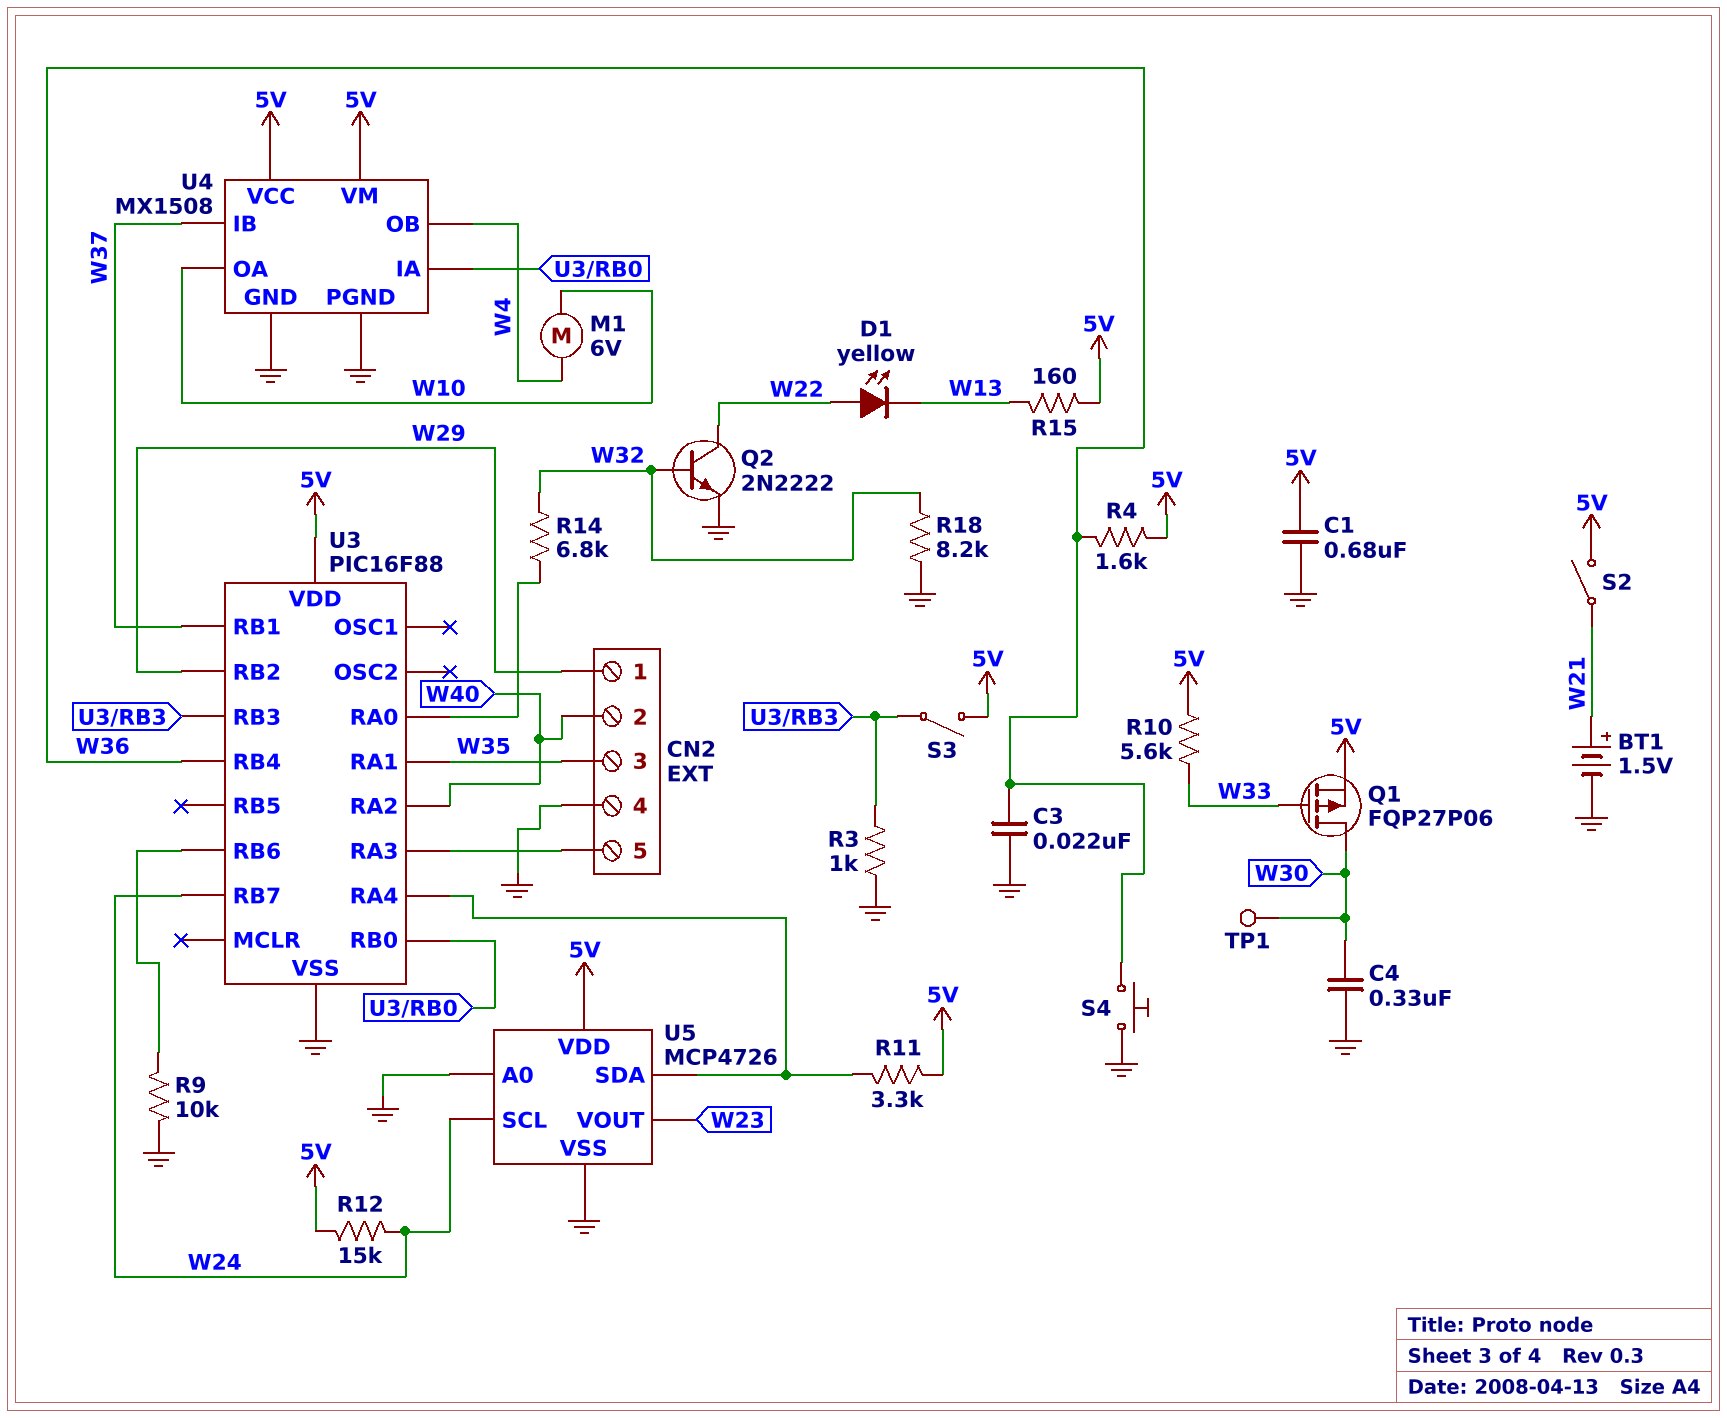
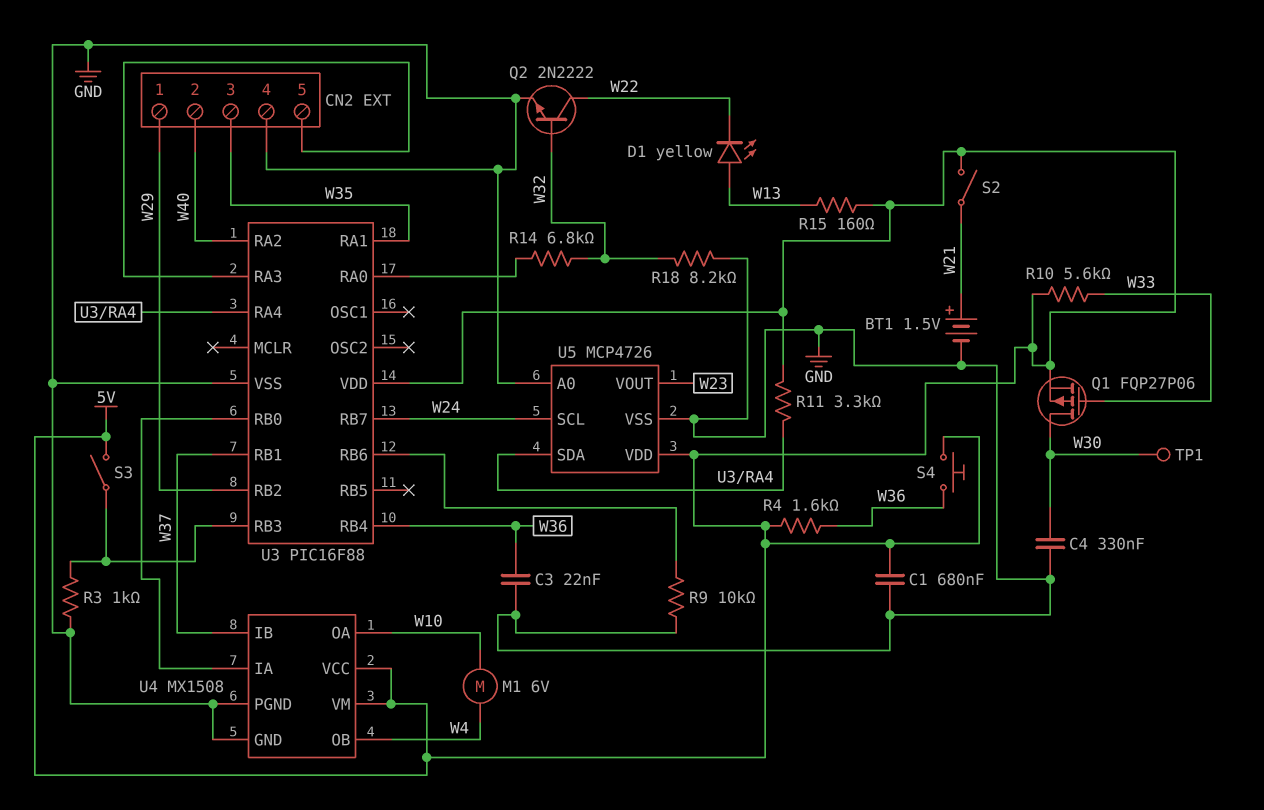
D1: LED yellow (A W22, K W13) -> LED yellow (A W13, K W22)
R12: 15k (5V, W24) -> none
S4: button (GND, W36) -> button (5V, W36)

